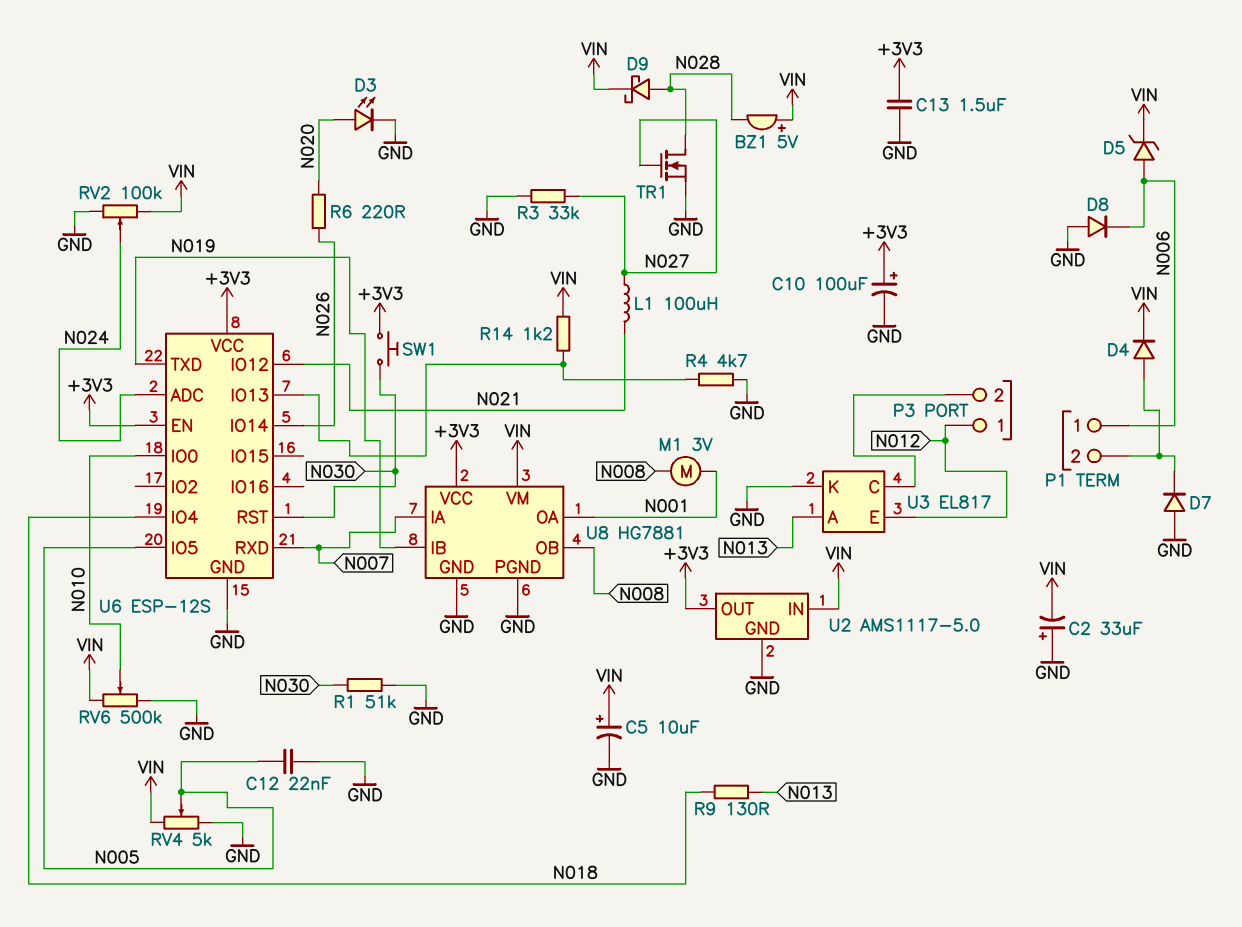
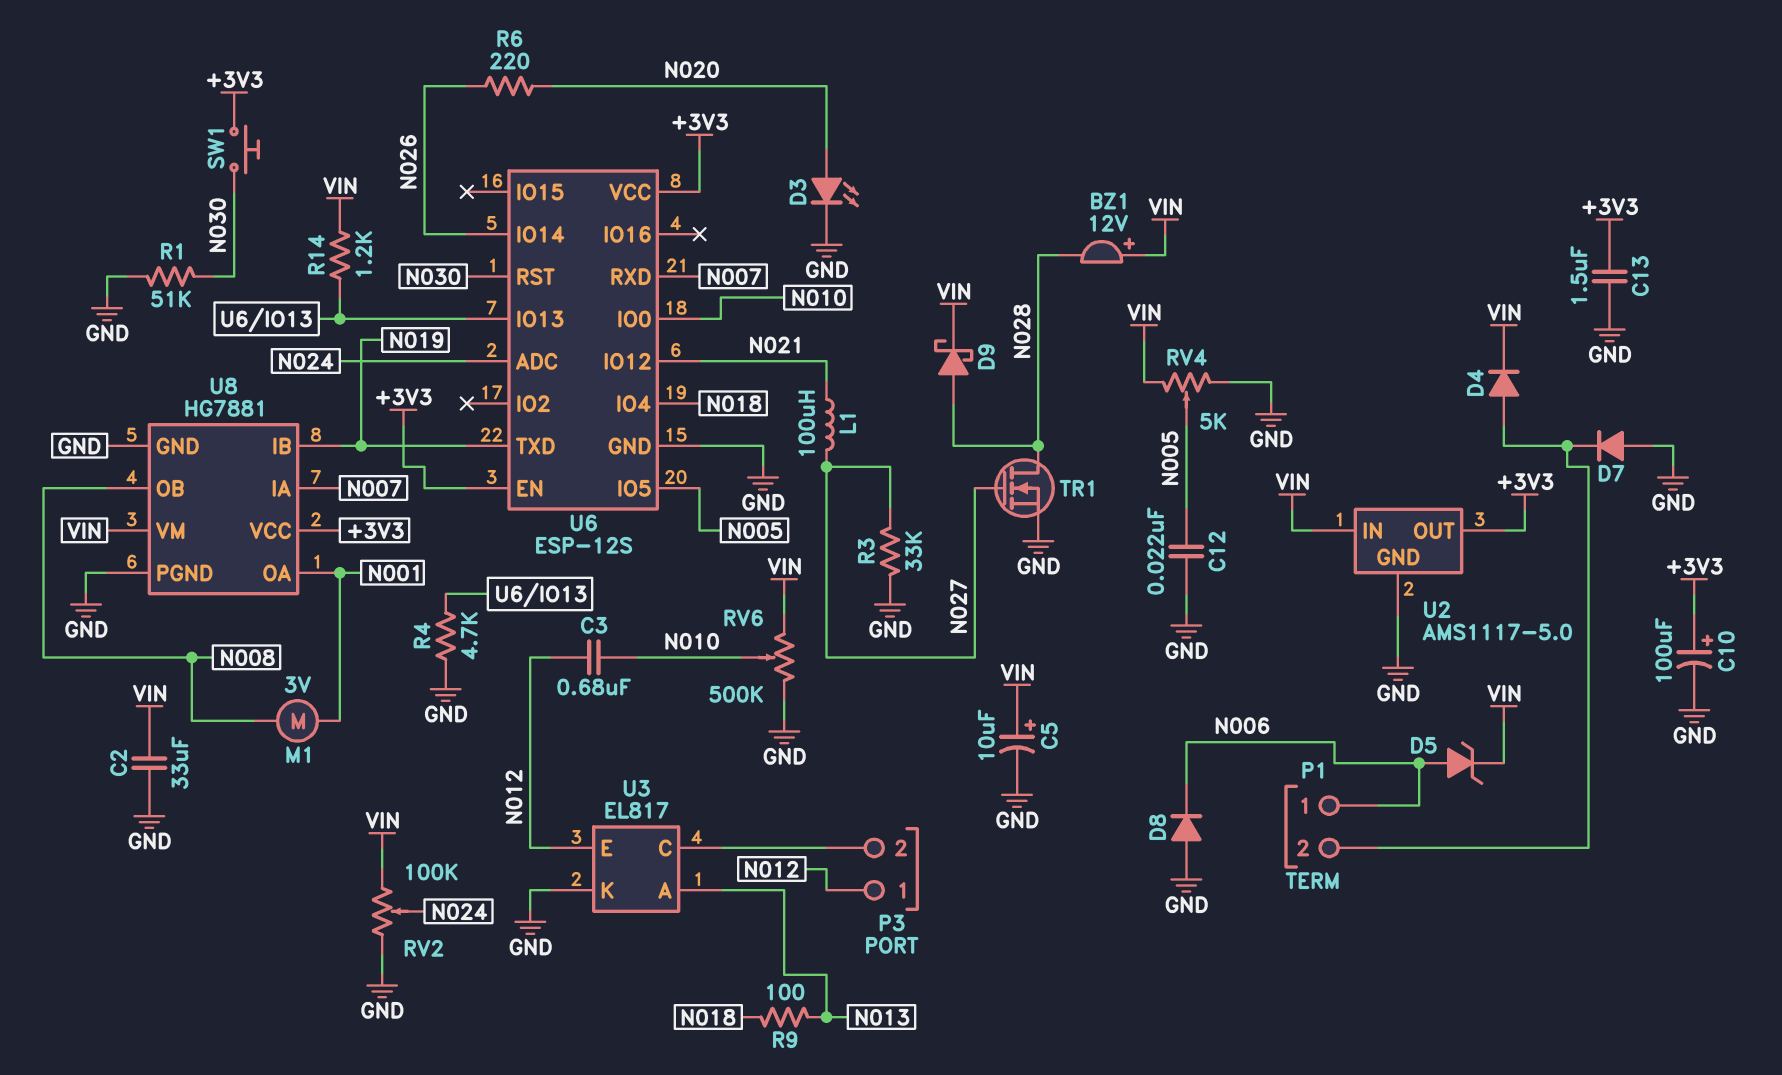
BZ1: buzzer 5V (plus VIN, minus N028) -> buzzer 12V (plus VIN, minus N028)
C2: 33uF (plus GND, minus VIN) -> 33uF (GND, VIN)
C3: none -> 680nF (N010, N012)
R9: 130 (N013, N018) -> 100 (N013, N018)

